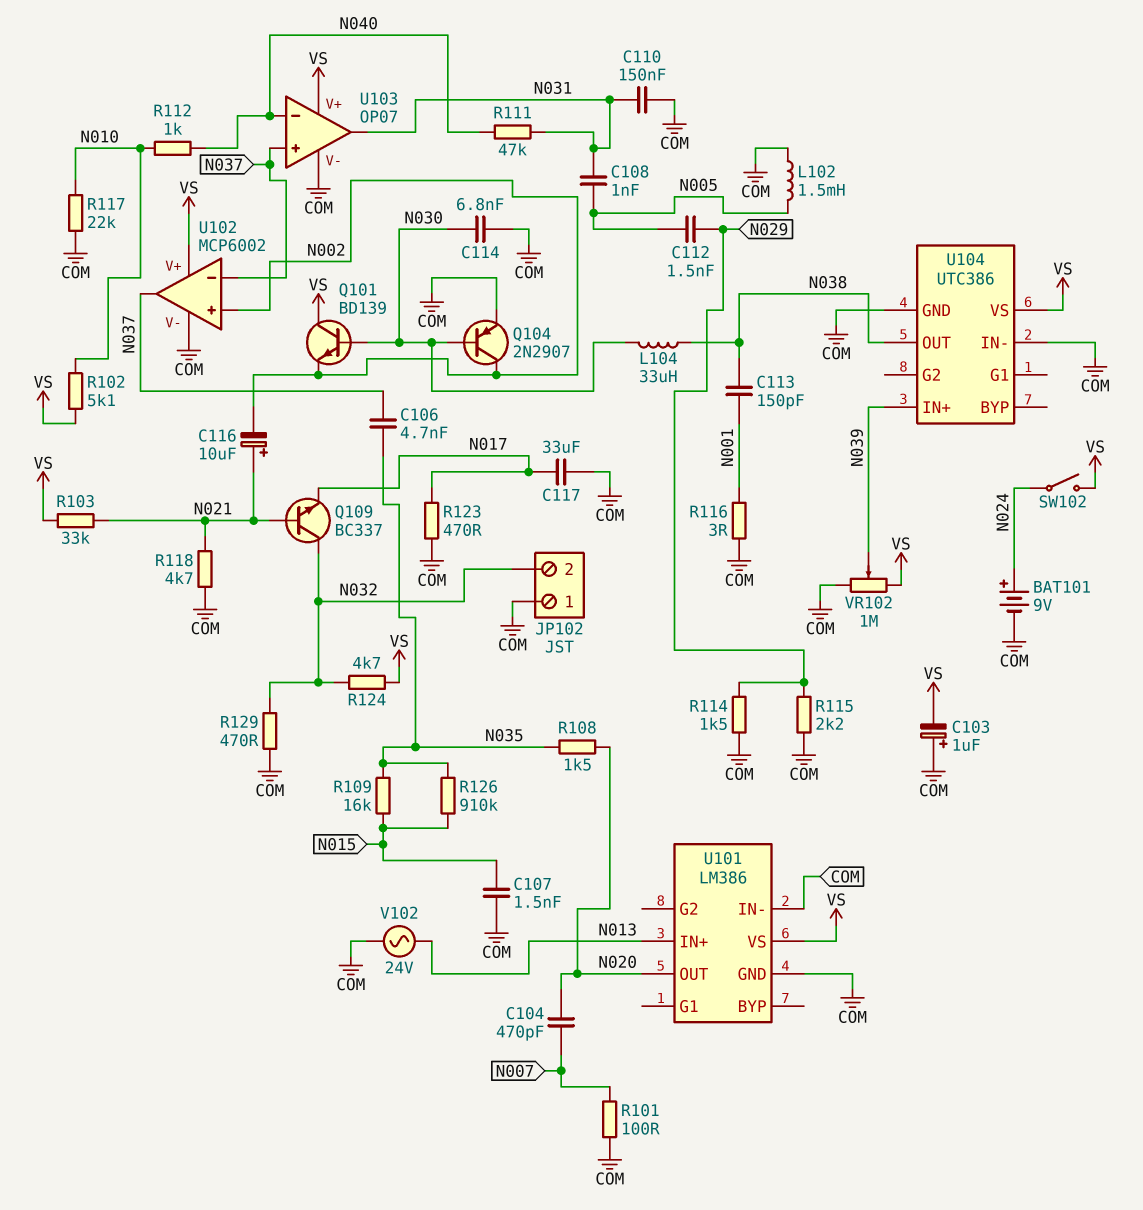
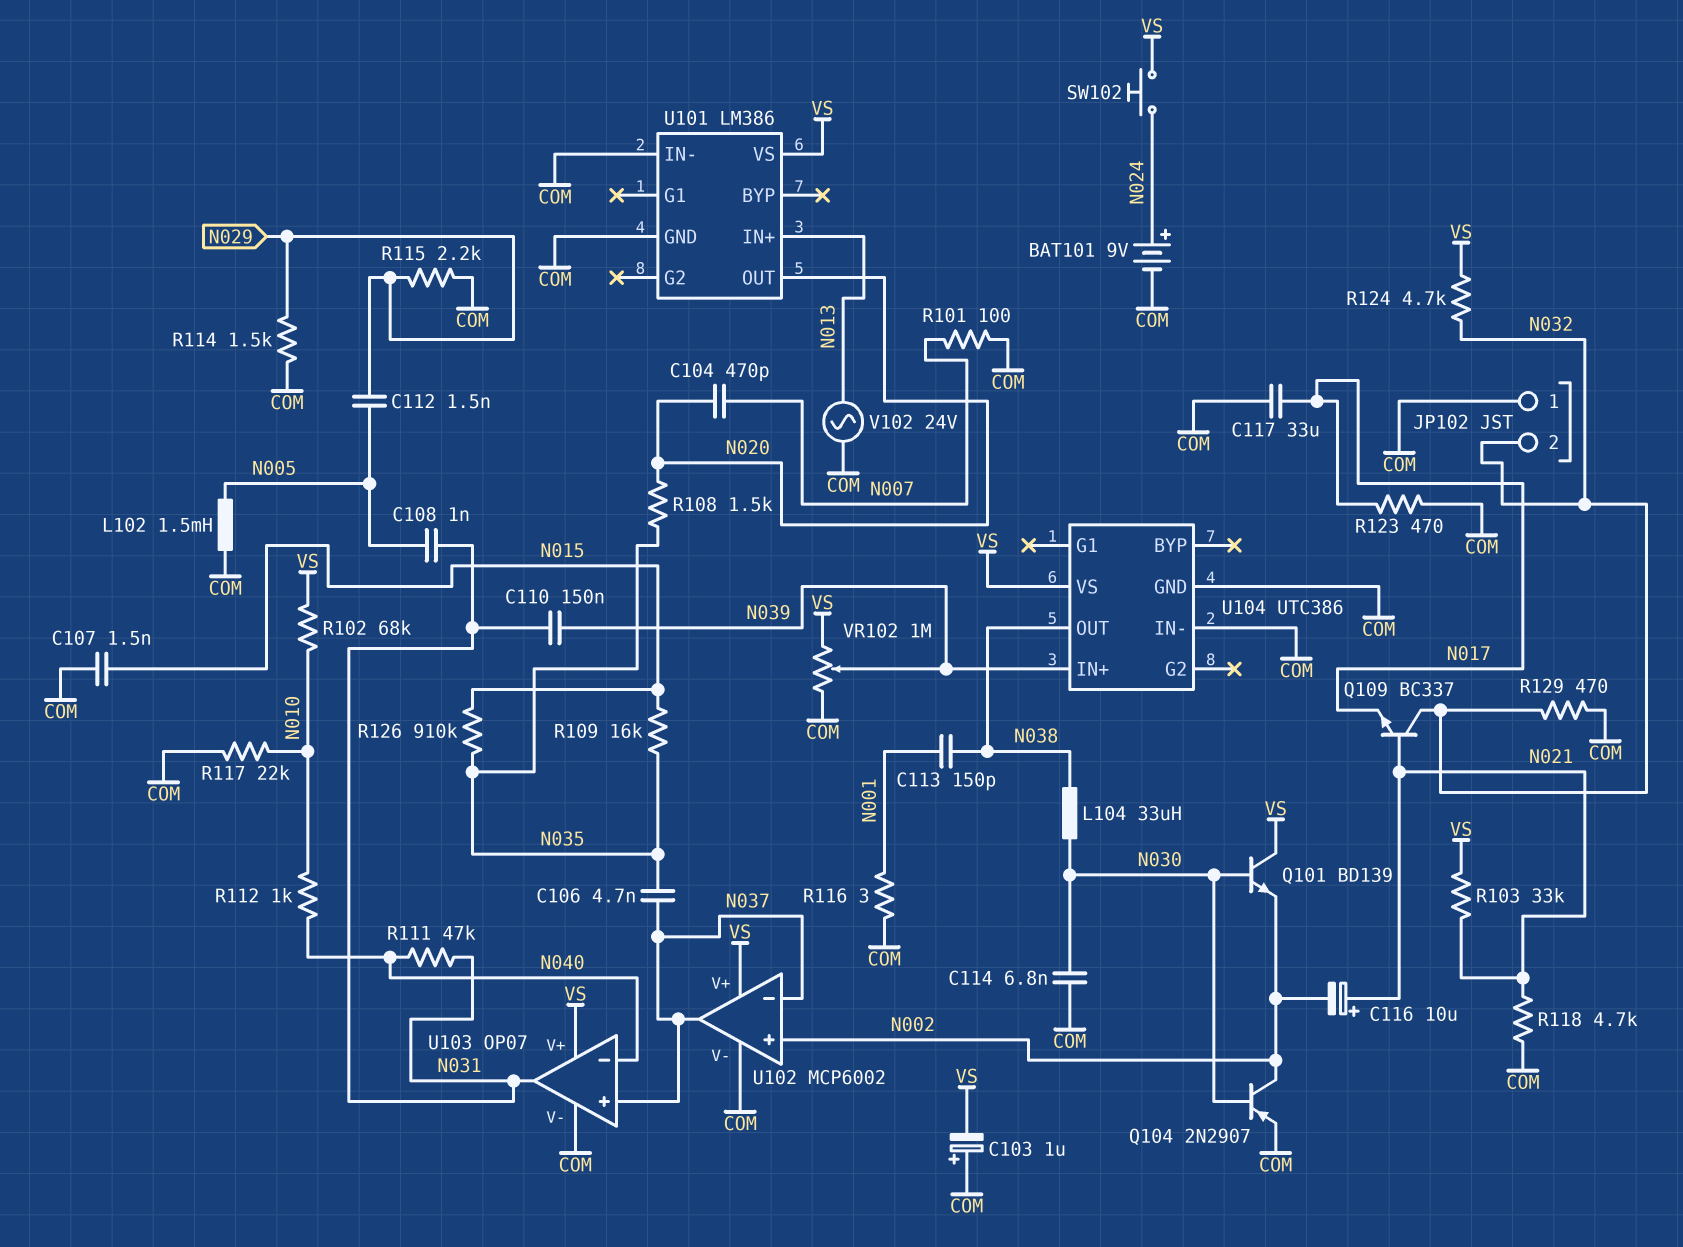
C110: 150nF (COM, N031) -> 150nF (N031, N039)
R102: 5.1k (N010, VS) -> 68k (N010, VS)
SW102: switch (N024, VS) -> button (N024, VS)

